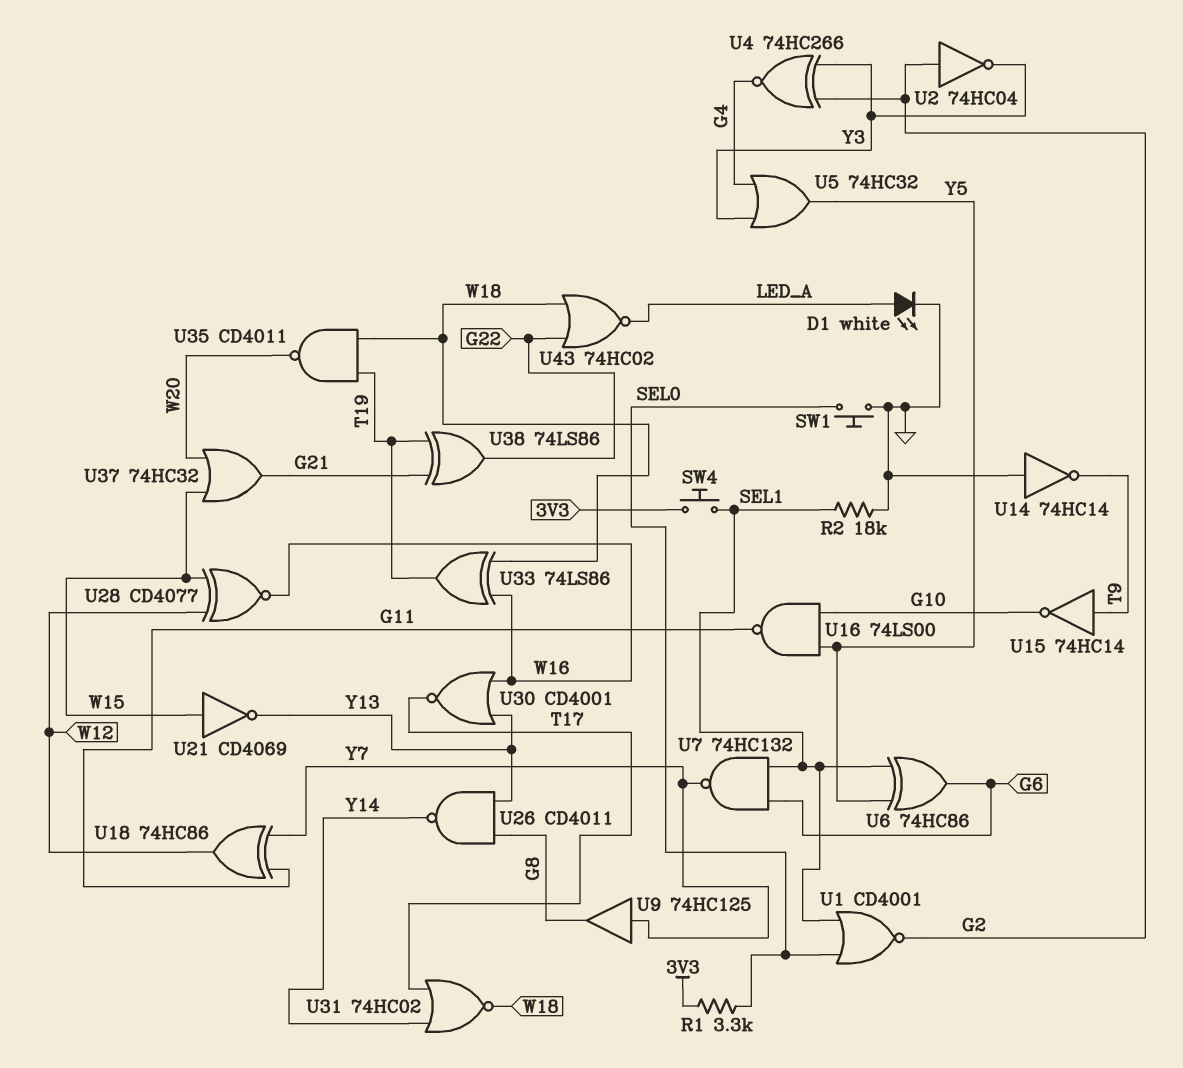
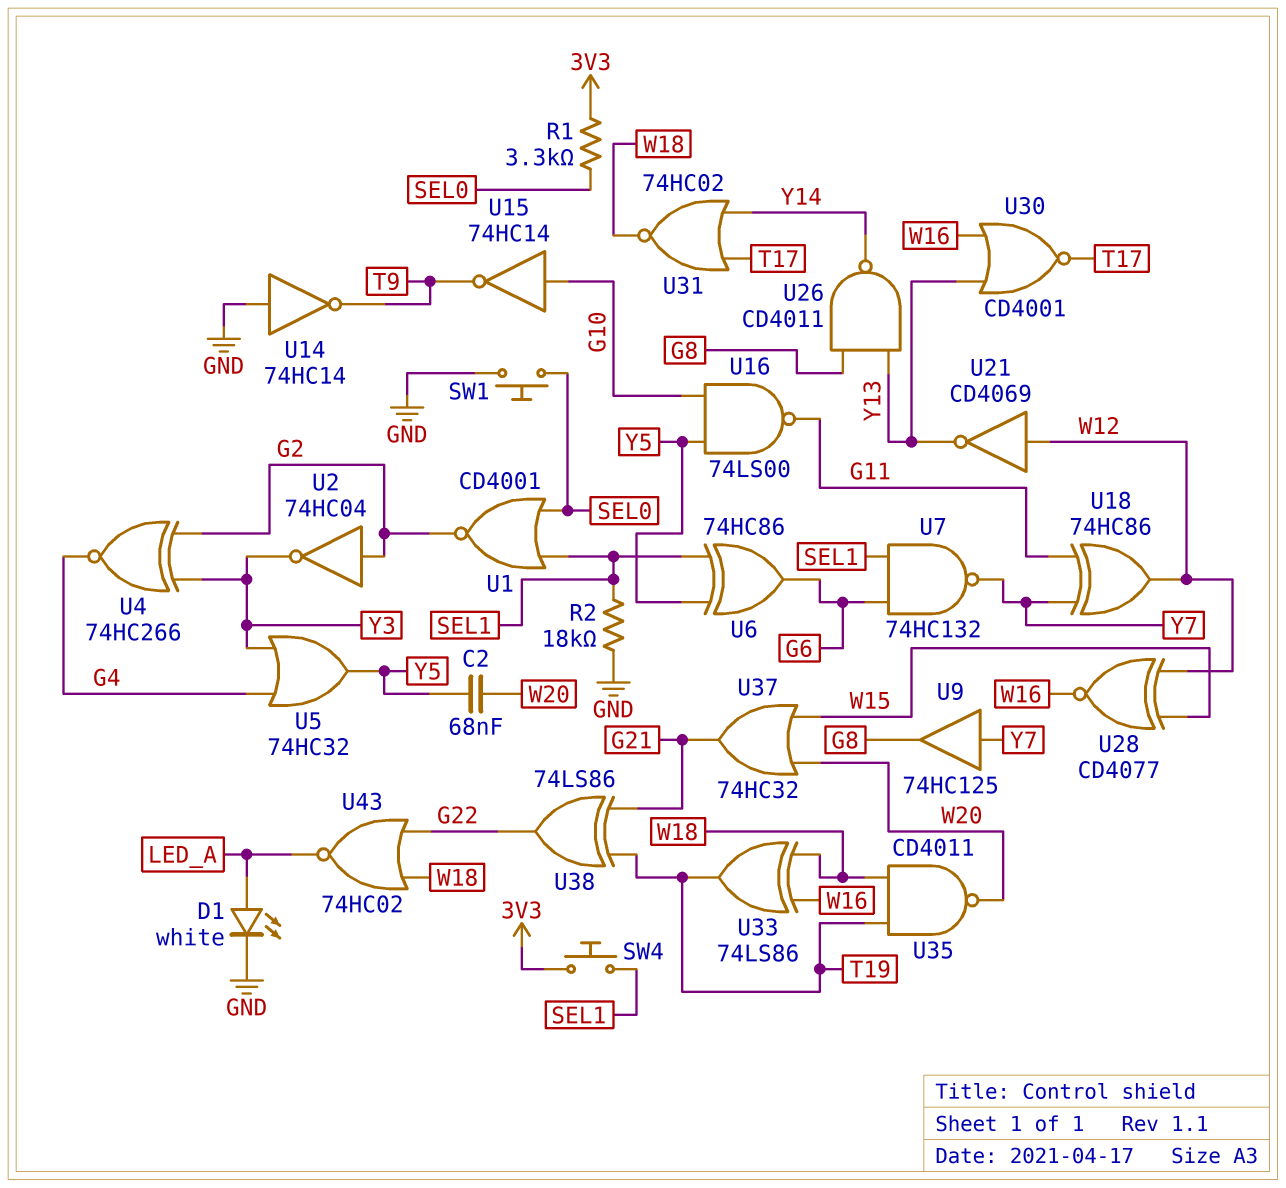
C2: none -> 68nF (W20, Y5)
U15: NOT 74HC14 (in T9, out G10) -> NOT 74HC14 (in G10, out T9)
U21: NOT CD4069 (in W15, out Y13) -> NOT CD4069 (in W12, out Y13)

